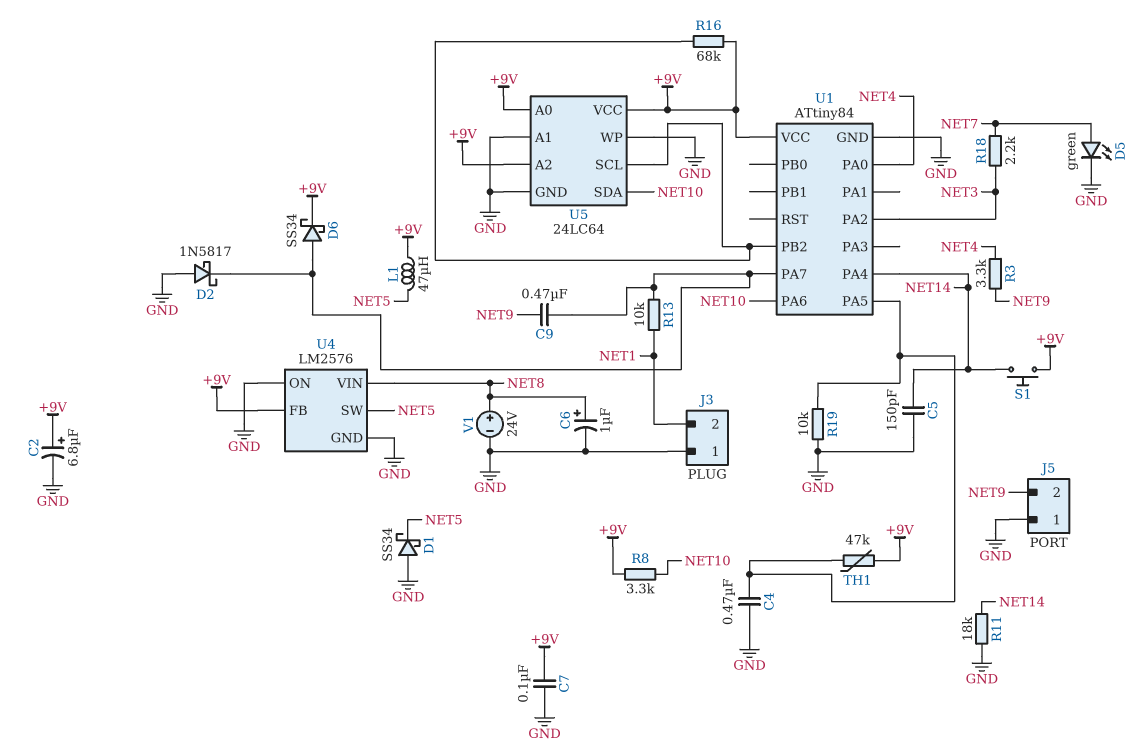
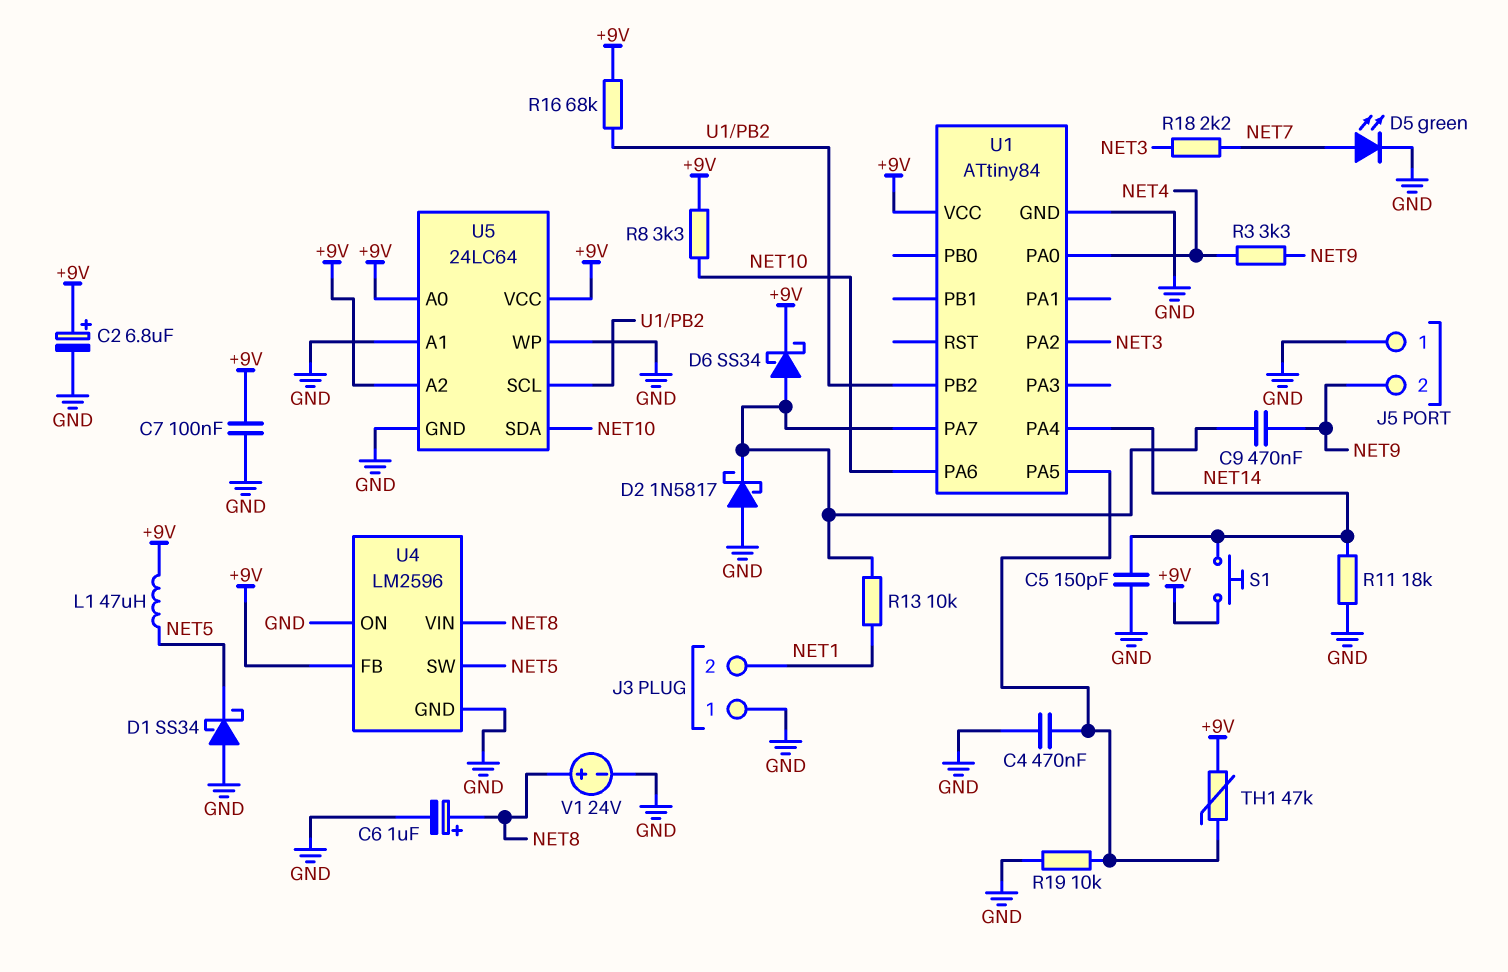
U4: LM2576 -> LM2596

